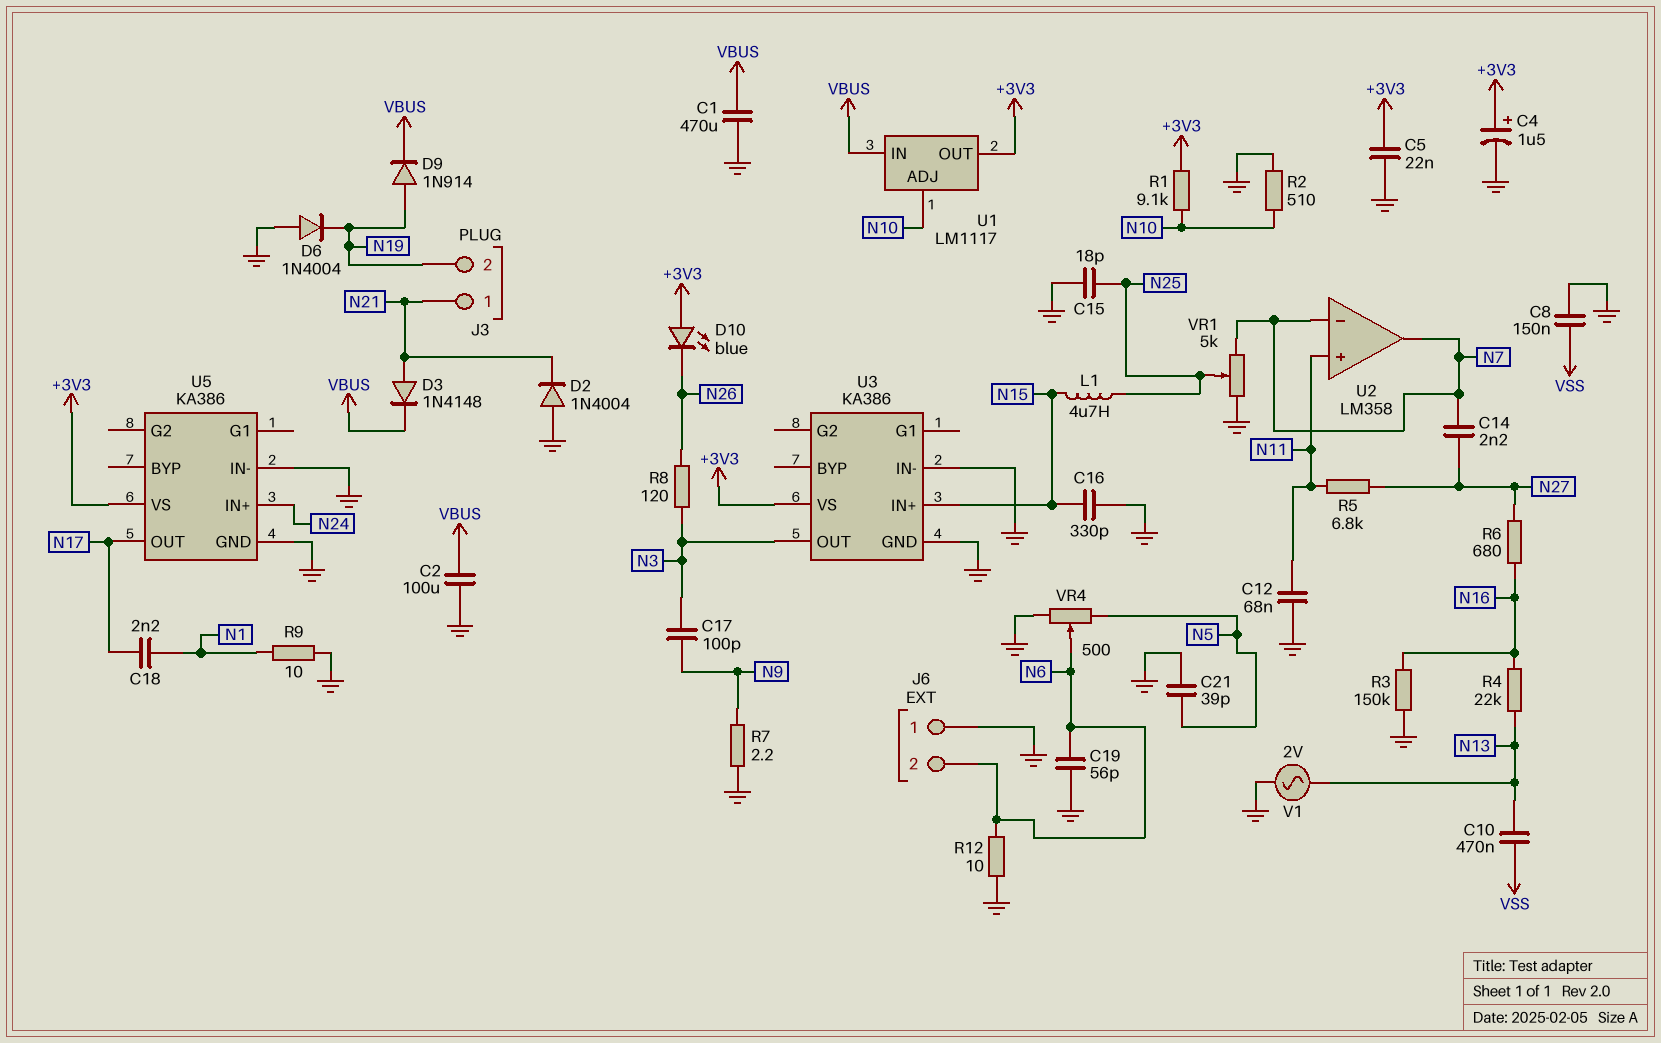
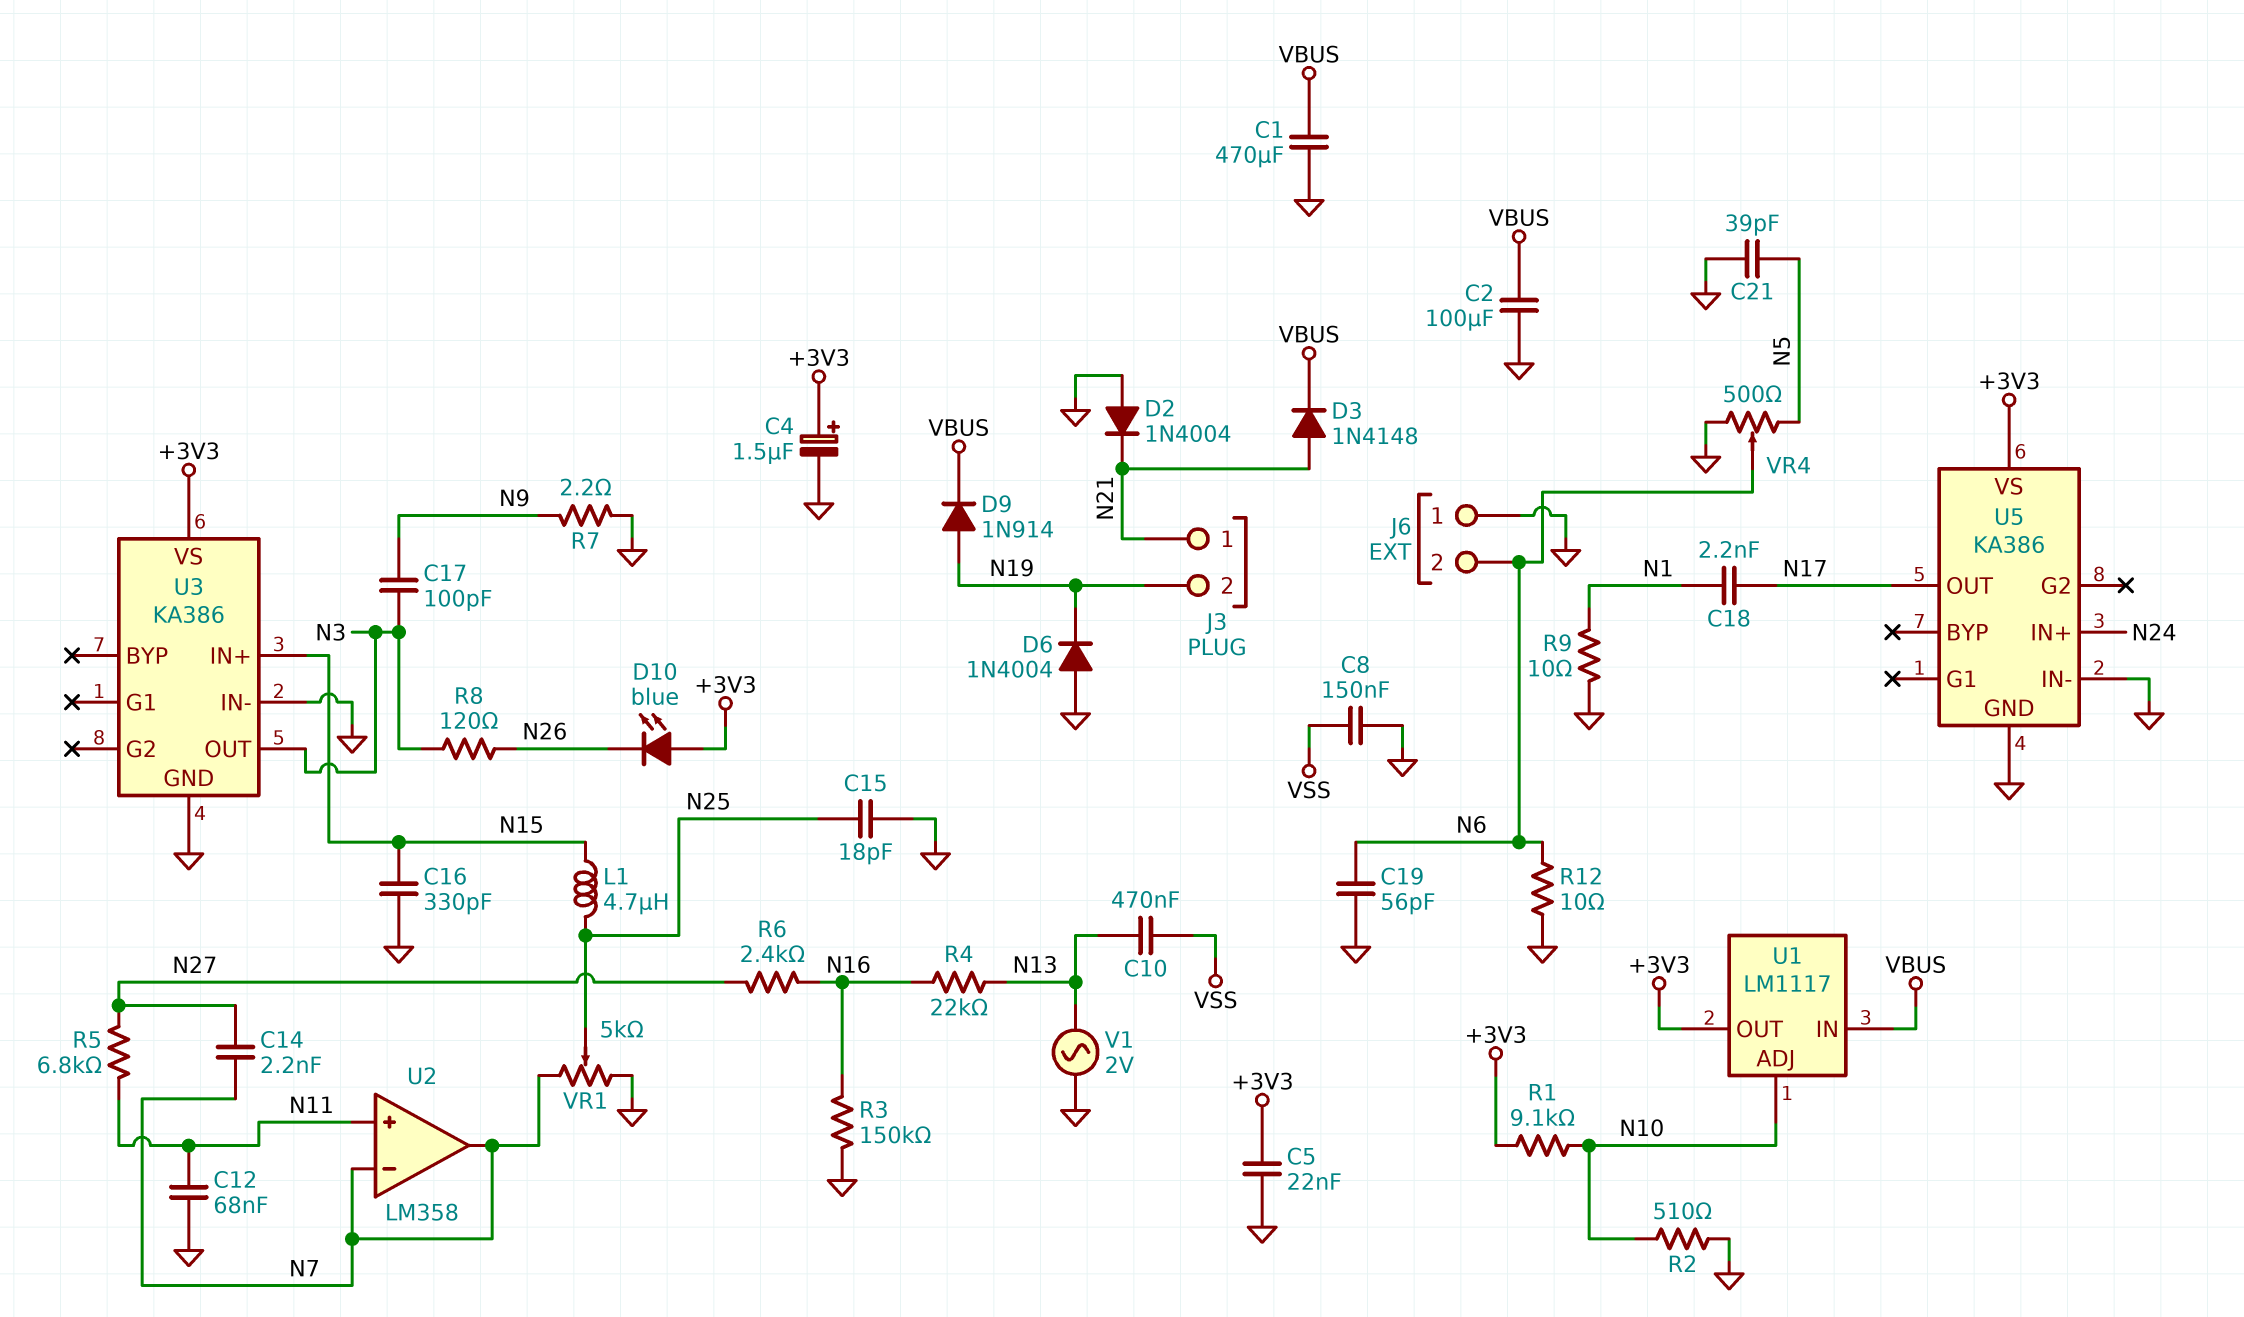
R6: 680 (N16, N27) -> 2.4k (N16, N27)

